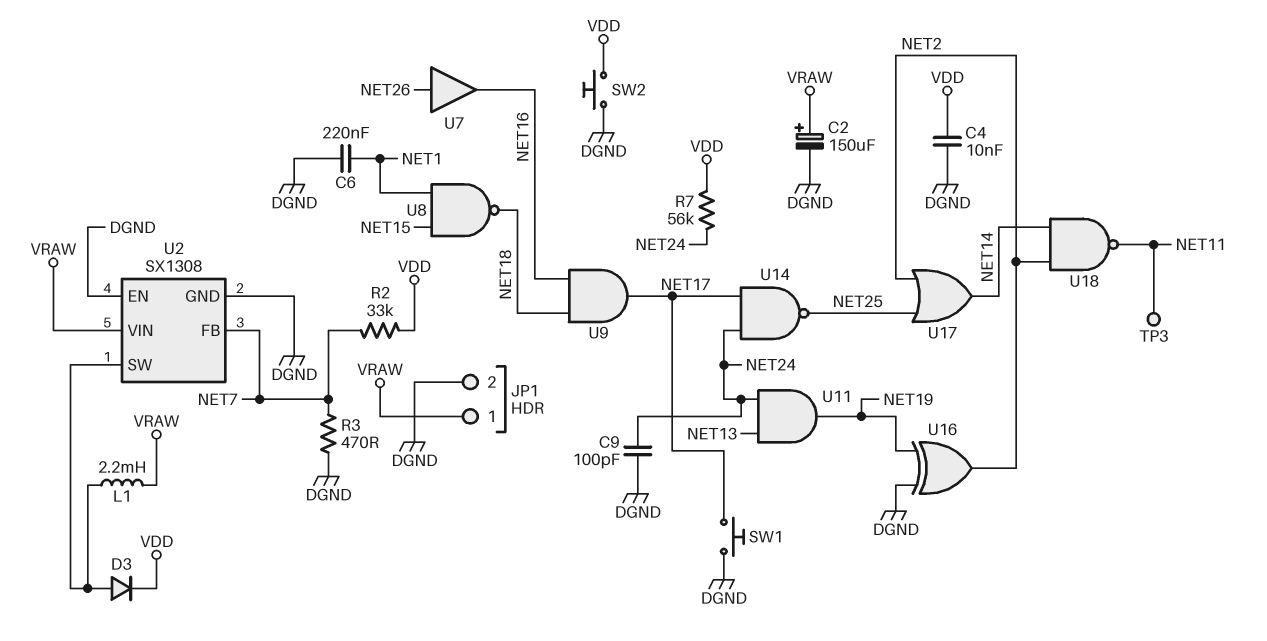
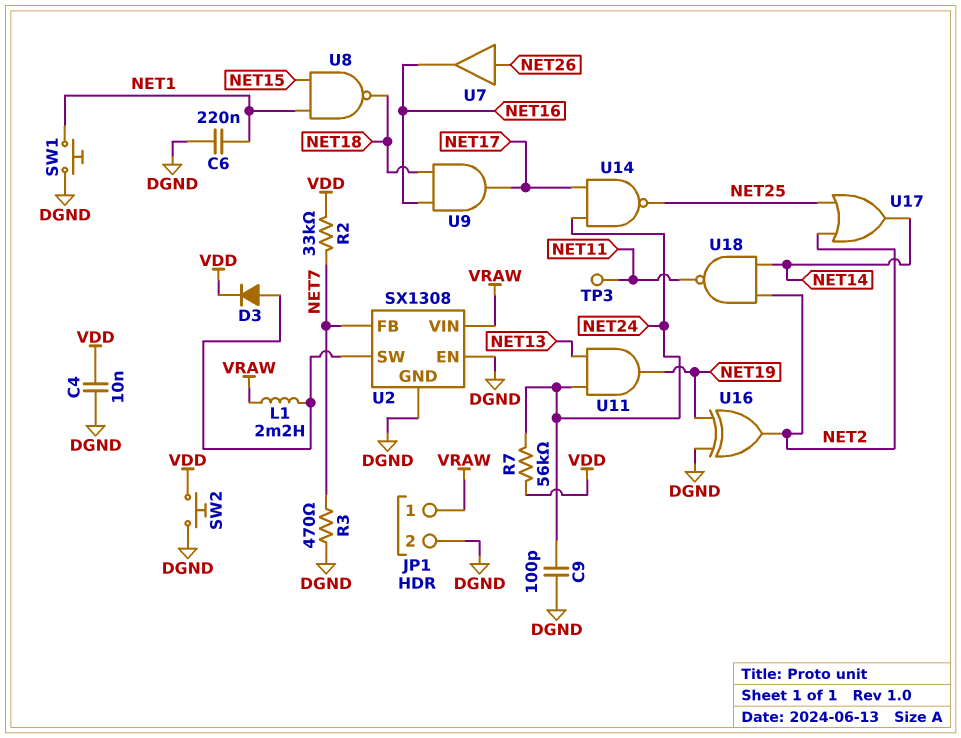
C2: 150uF (plus VRAW, minus DGND) -> none
SW1: button (DGND, NET17) -> button (DGND, NET1)

